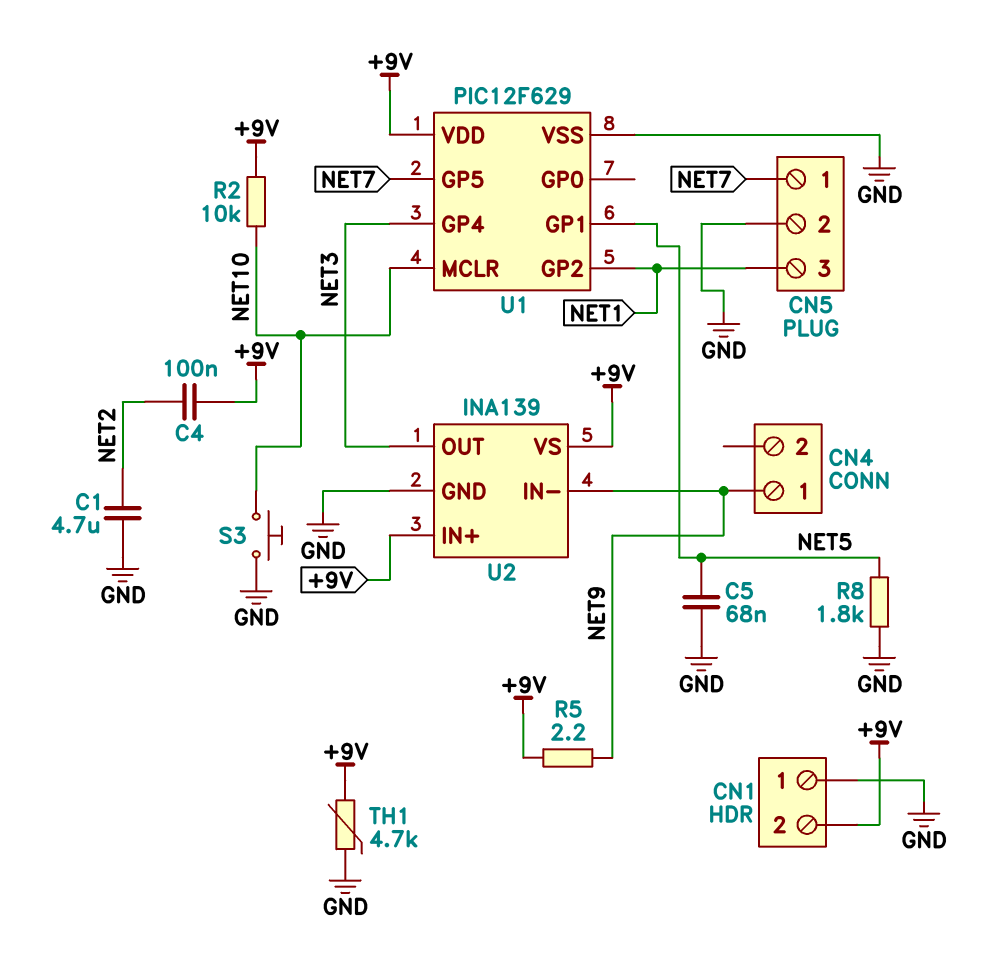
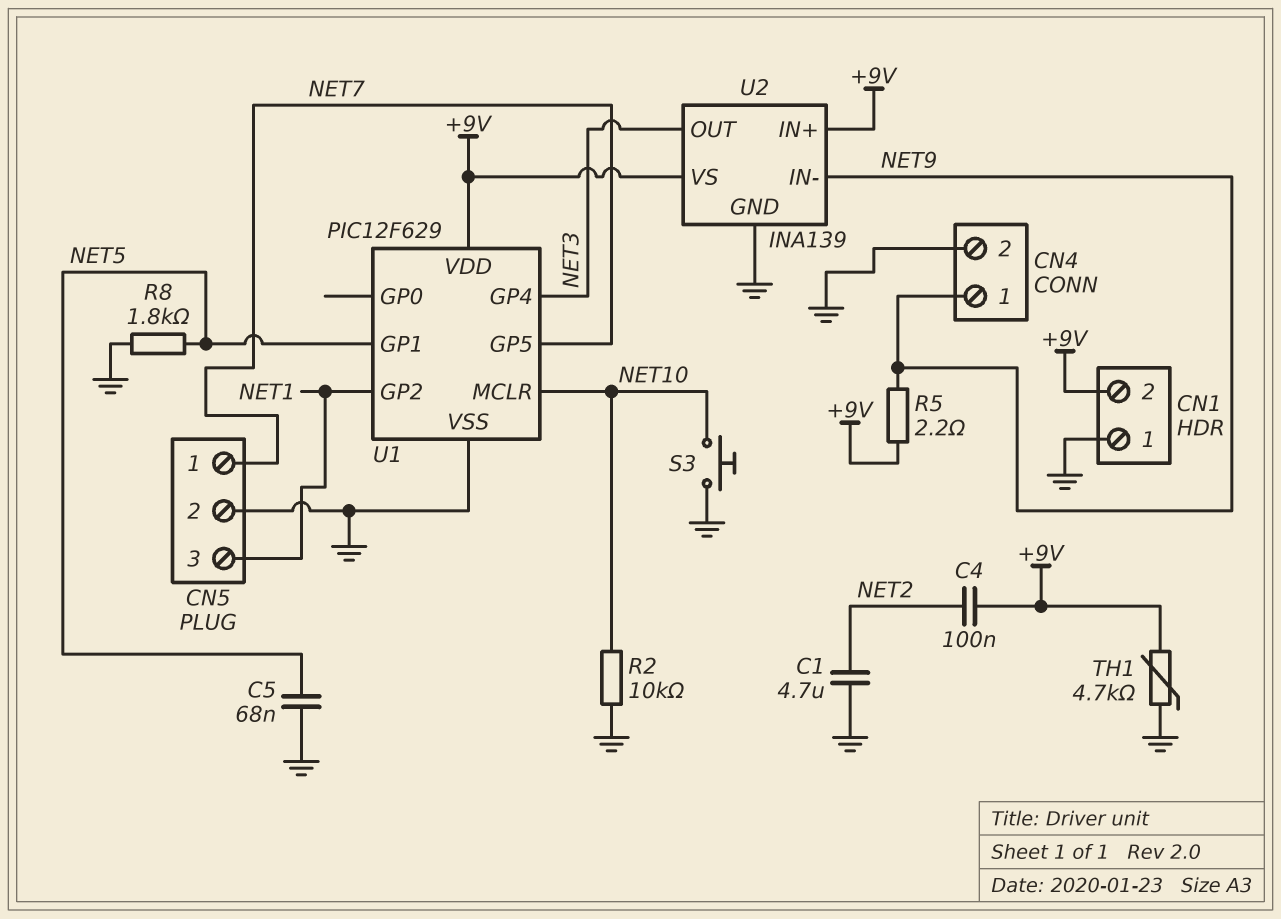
CN4 pin 2: none -> GND
R2: 10k (+9V, NET10) -> 10k (GND, NET10)

